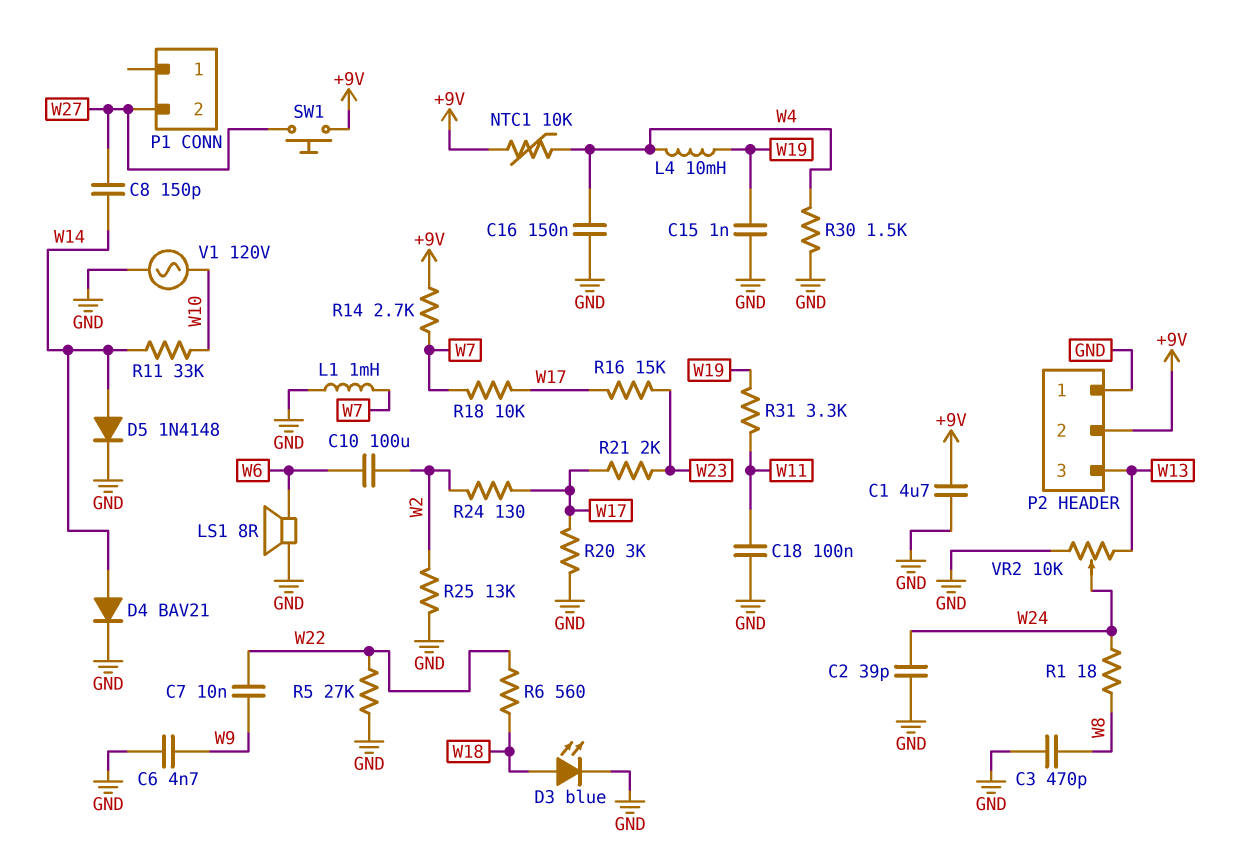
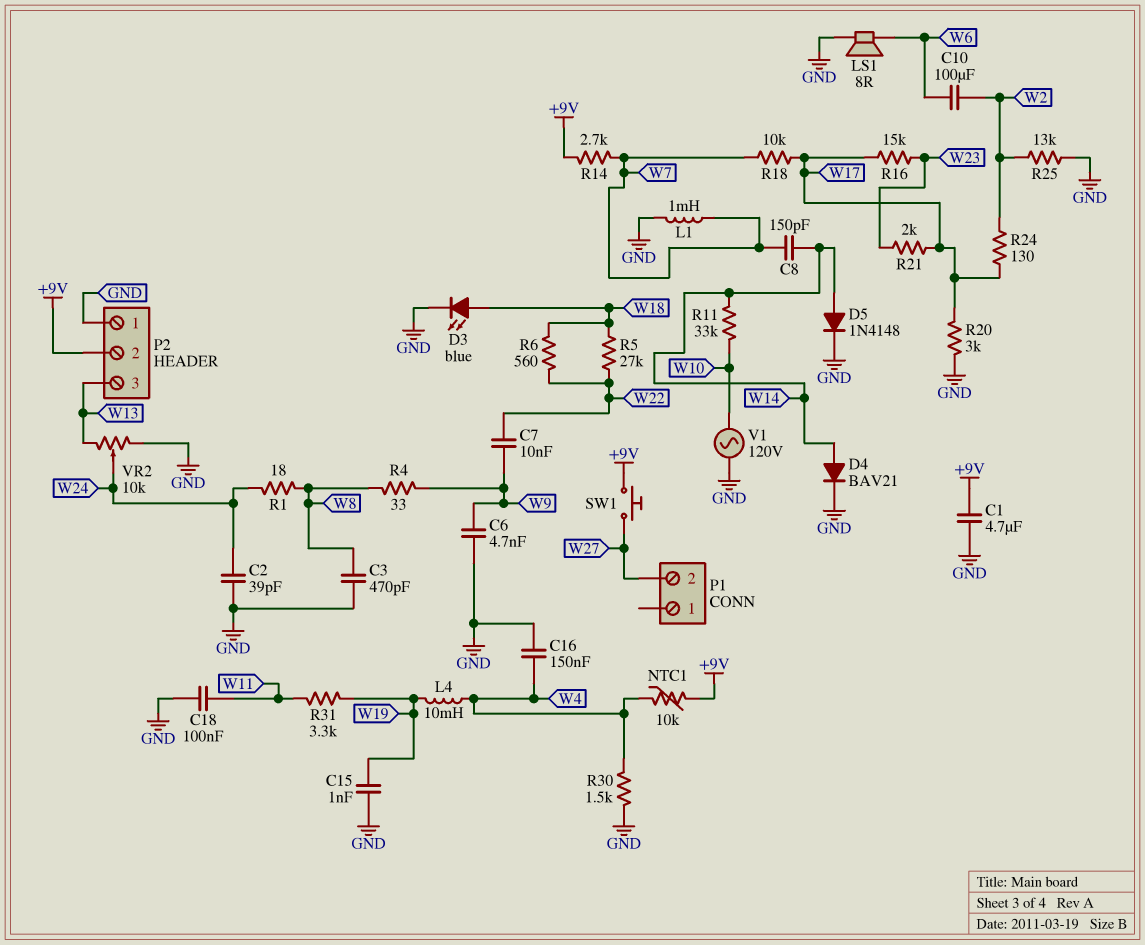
C8: 150pF (W14, W27) -> 150pF (W7, W14)
R4: none -> 33 (W8, W9)
R5: 27k (GND, W22) -> 27k (W18, W22)

